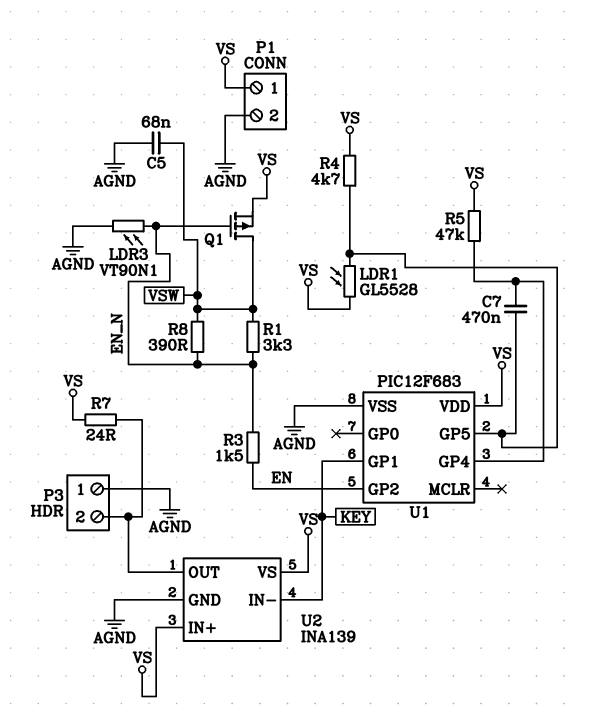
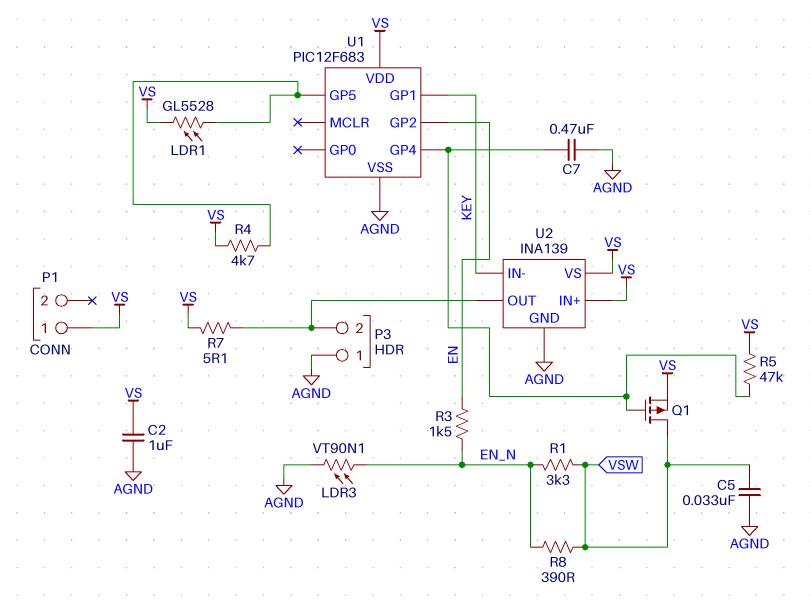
C2: none -> 1uF (AGND, VS)
C5: 68nF (AGND, VSW) -> 33nF (AGND, VSW)
C7: 470nF (U1/GP4, U1/GP5) -> 470nF (AGND, U1/GP4)
P1 pin 2: AGND -> none
Q1: PMOS (G EN_N, D VSW, S VS) -> PMOS (G U1/GP4, D VSW, S VS)
R7: 24 (P3/2, VS) -> 5.1 (P3/2, VS)

